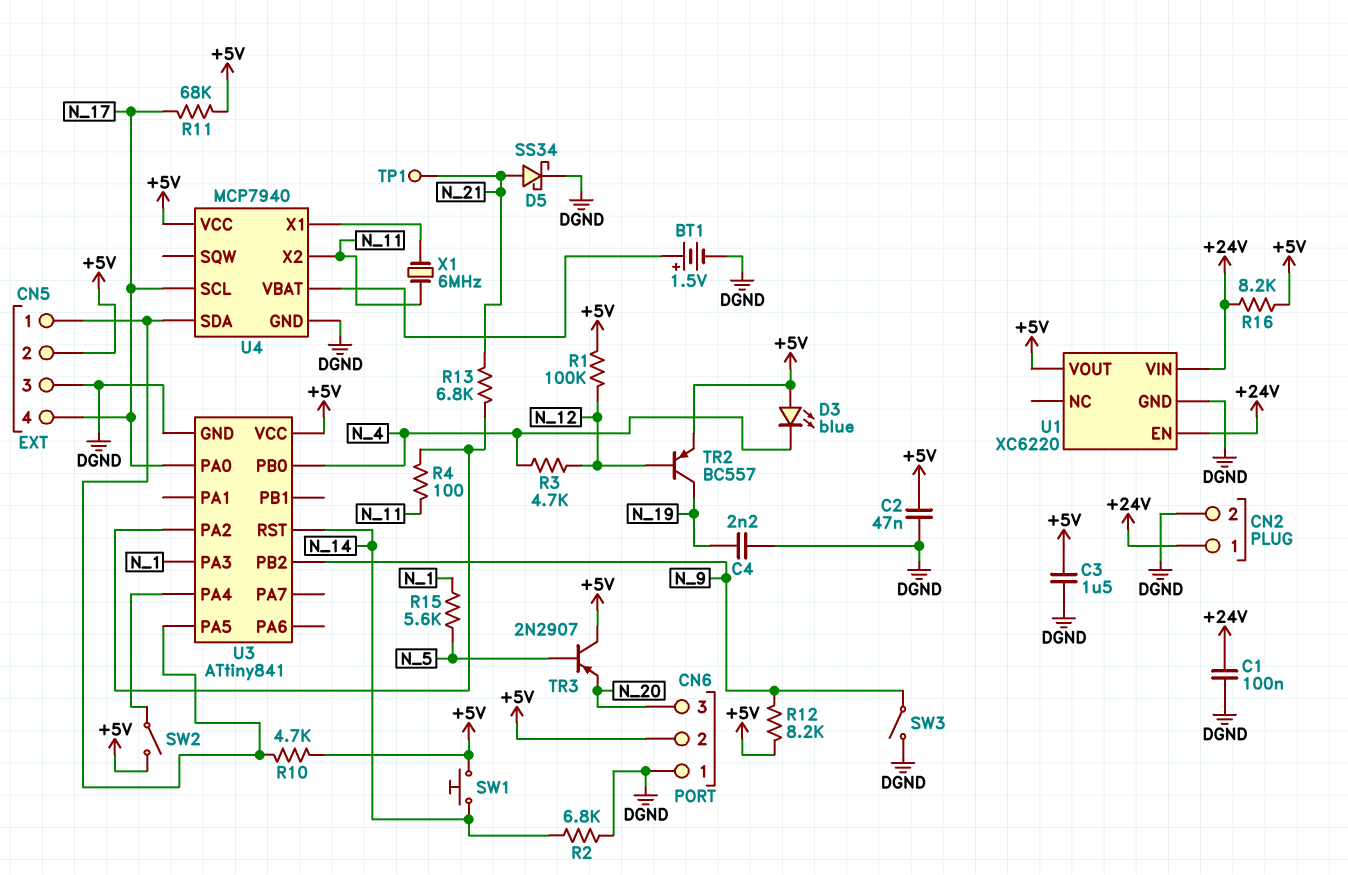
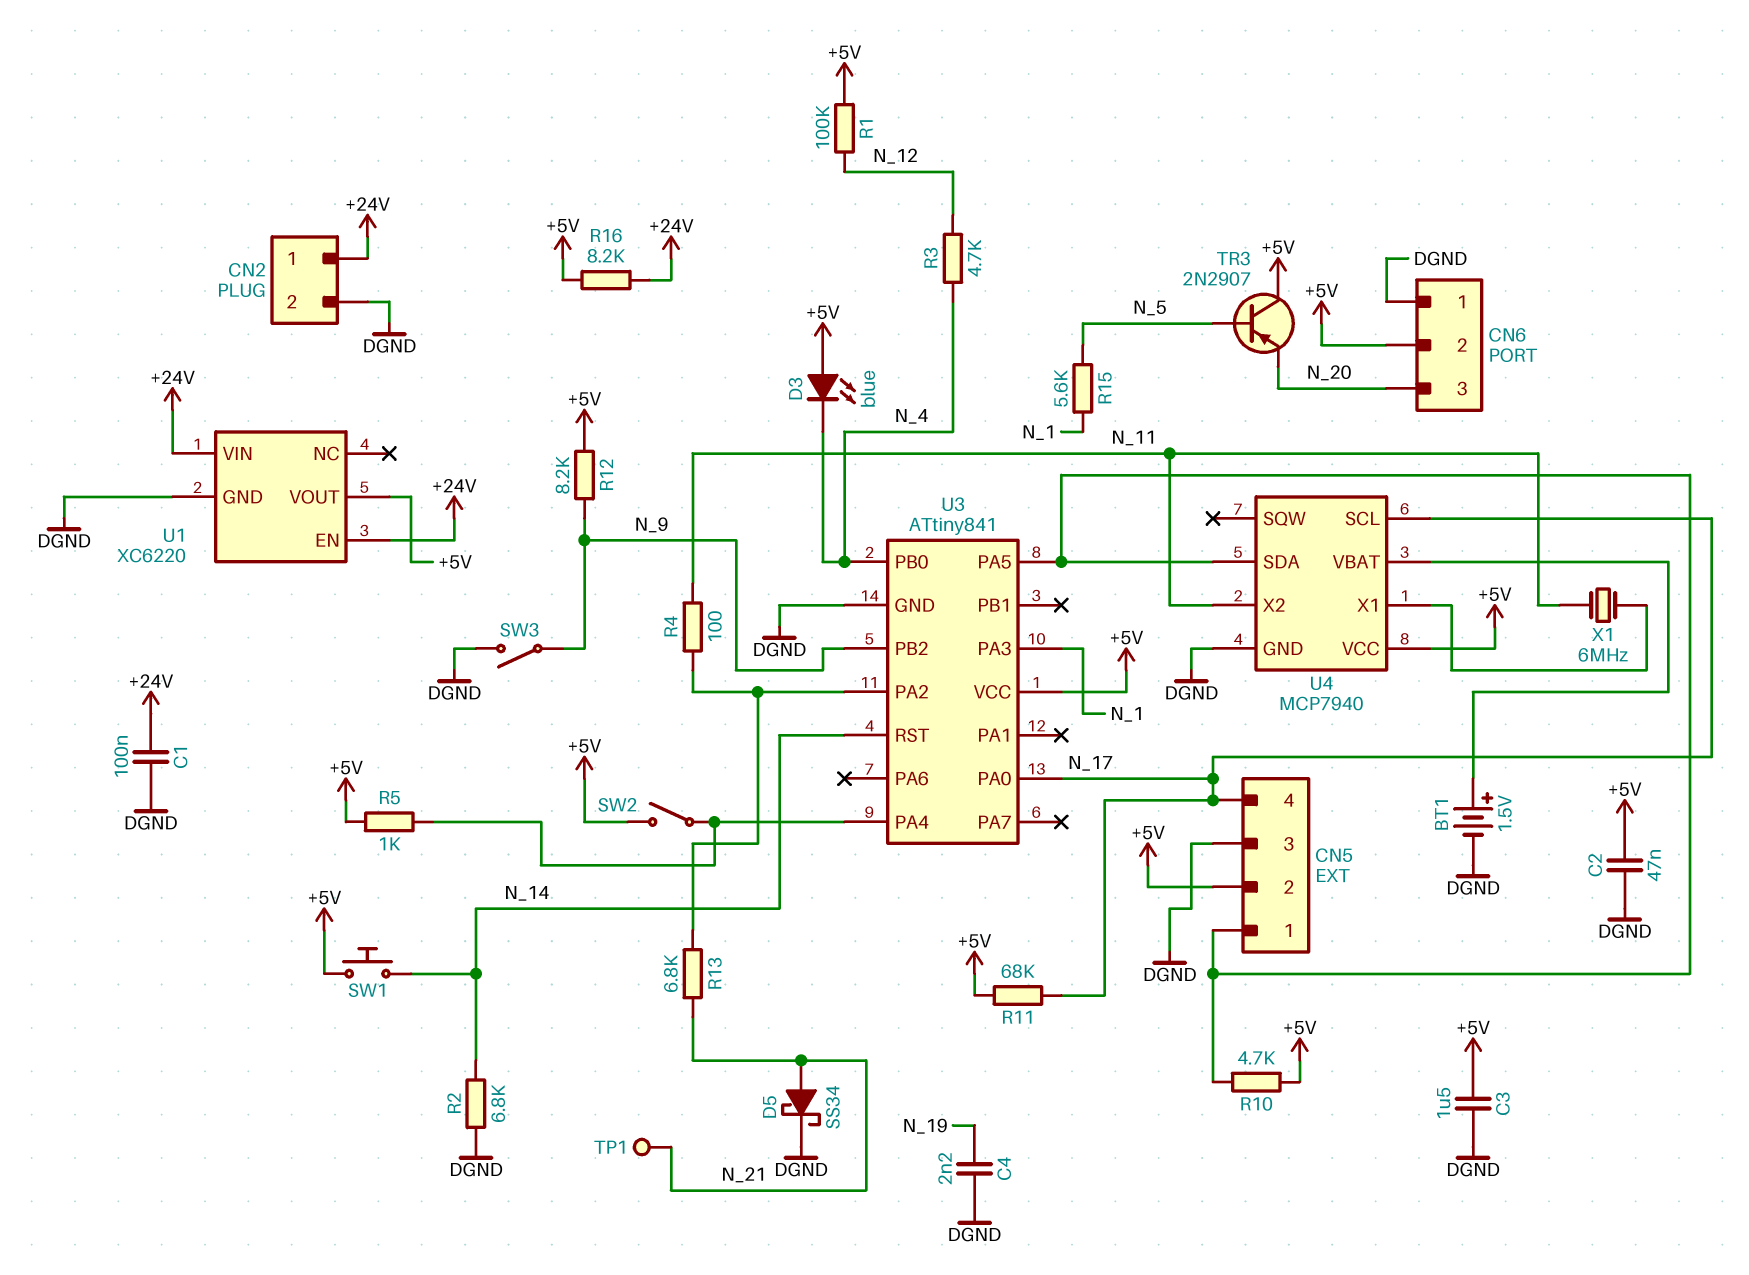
R5: none -> 1k (+5V, U3/PA4)
TR2: PNP BC557 (B N_12, C N_19, E +5V) -> none

